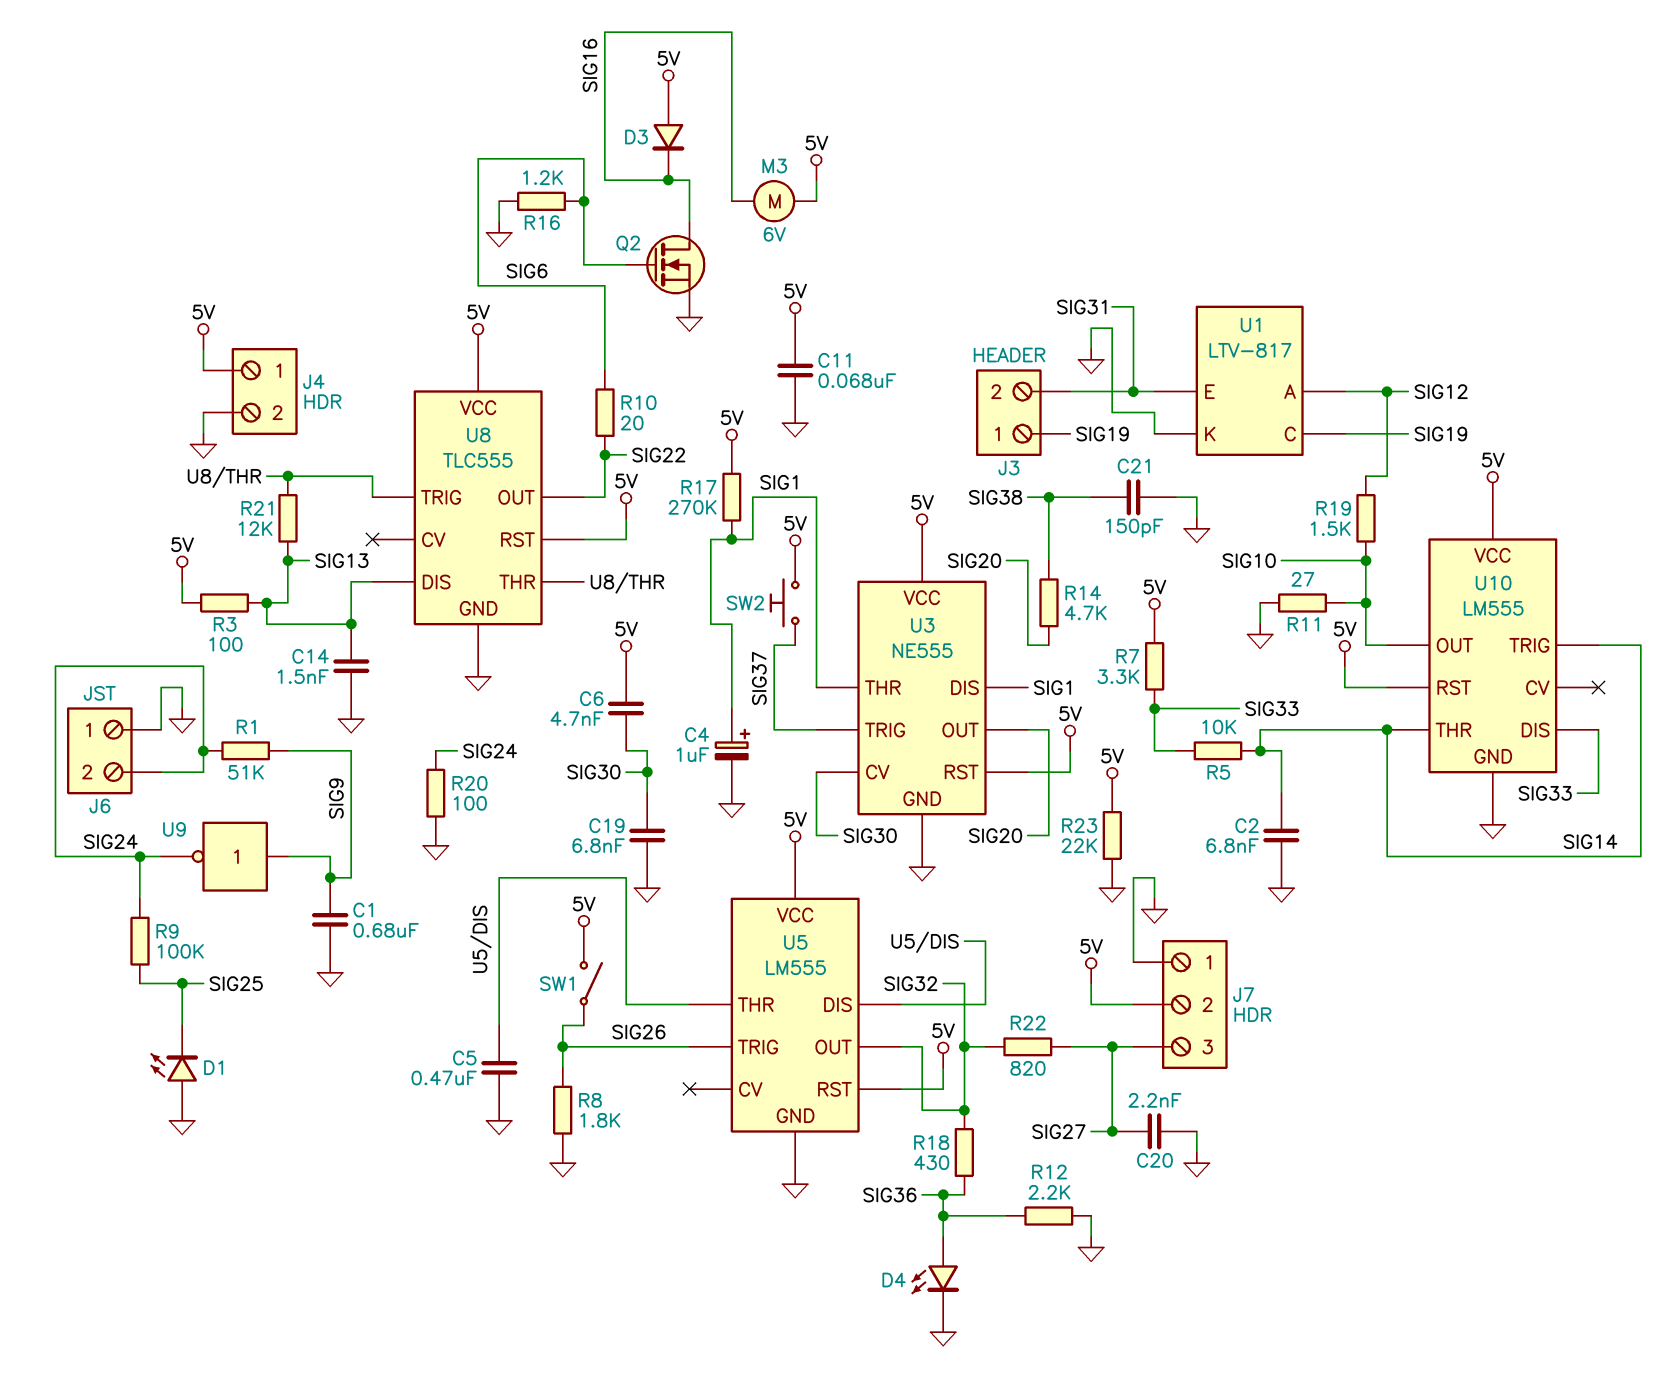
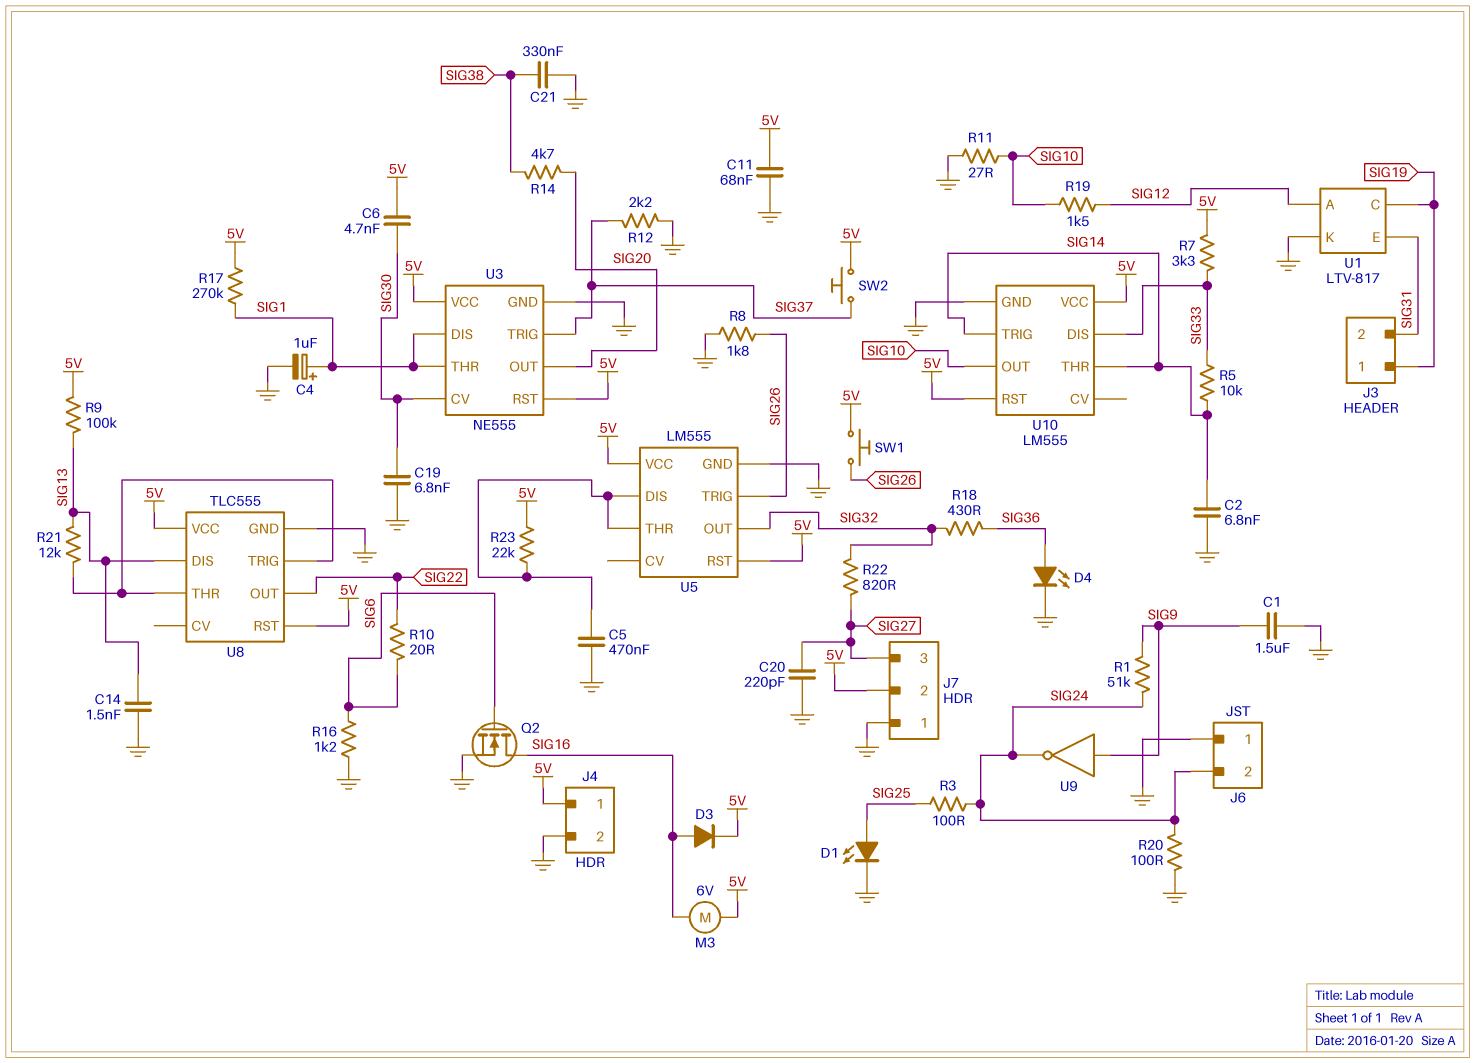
C1: 680nF (GND, SIG9) -> 1.5uF (GND, SIG9)
C20: 2.2nF (GND, SIG27) -> 220pF (GND, SIG27)
C21: 150pF (GND, SIG38) -> 330nF (GND, SIG38)
D1: LED (A GND, K SIG25) -> LED (A SIG25, K GND)
D3: diode (A 5V, K SIG16) -> diode (A SIG16, K 5V)
R3: 100 (5V, SIG13) -> 100 (SIG24, SIG25)
R9: 100k (SIG24, SIG25) -> 100k (5V, SIG13)
R12: 2.2k (GND, SIG36) -> 2.2k (GND, SIG37)
R23: 22k (5V, GND) -> 22k (5V, U5/DIS)
SW1: switch (5V, SIG26) -> button (5V, SIG26)

